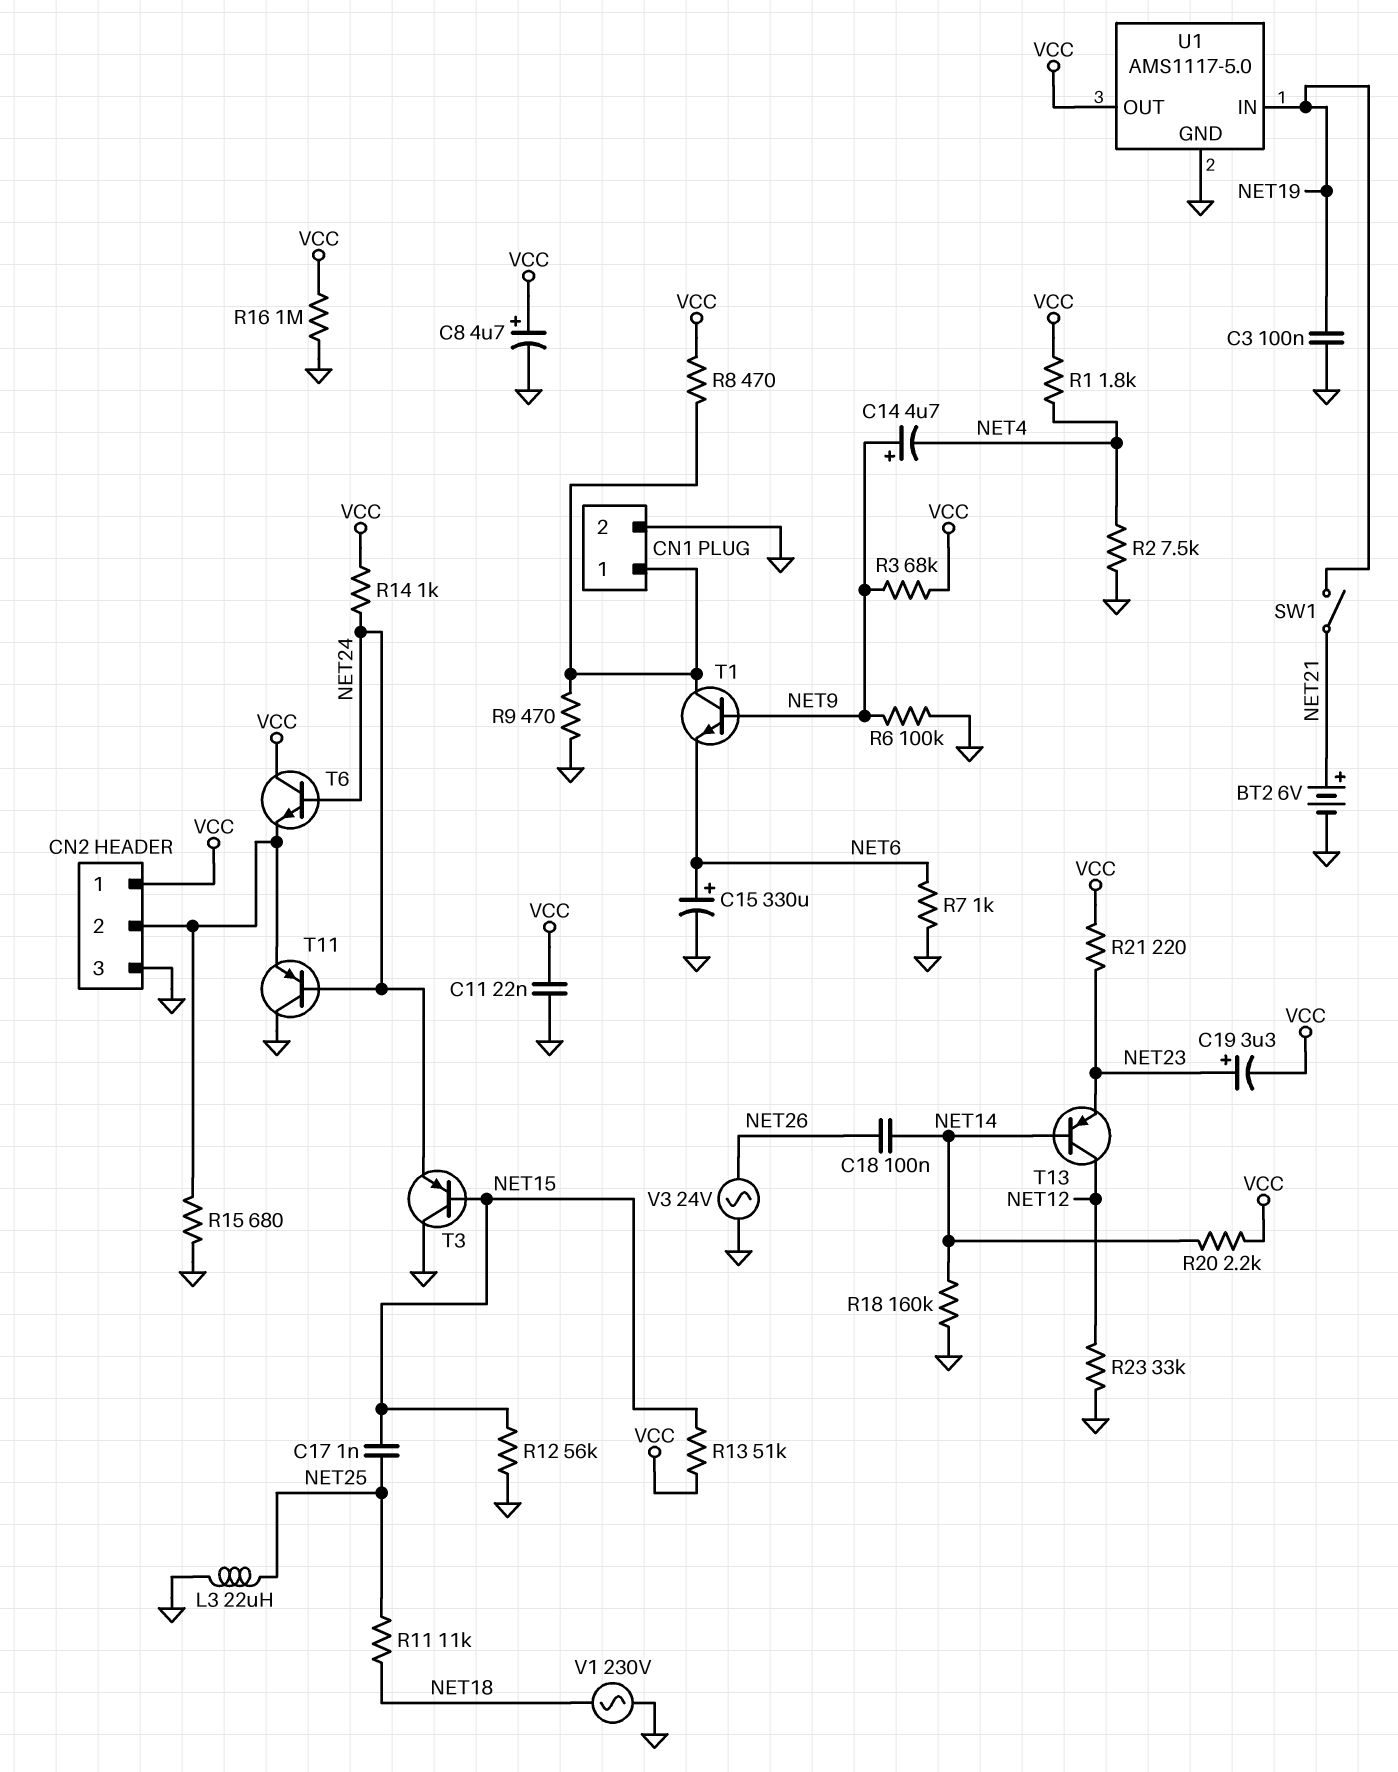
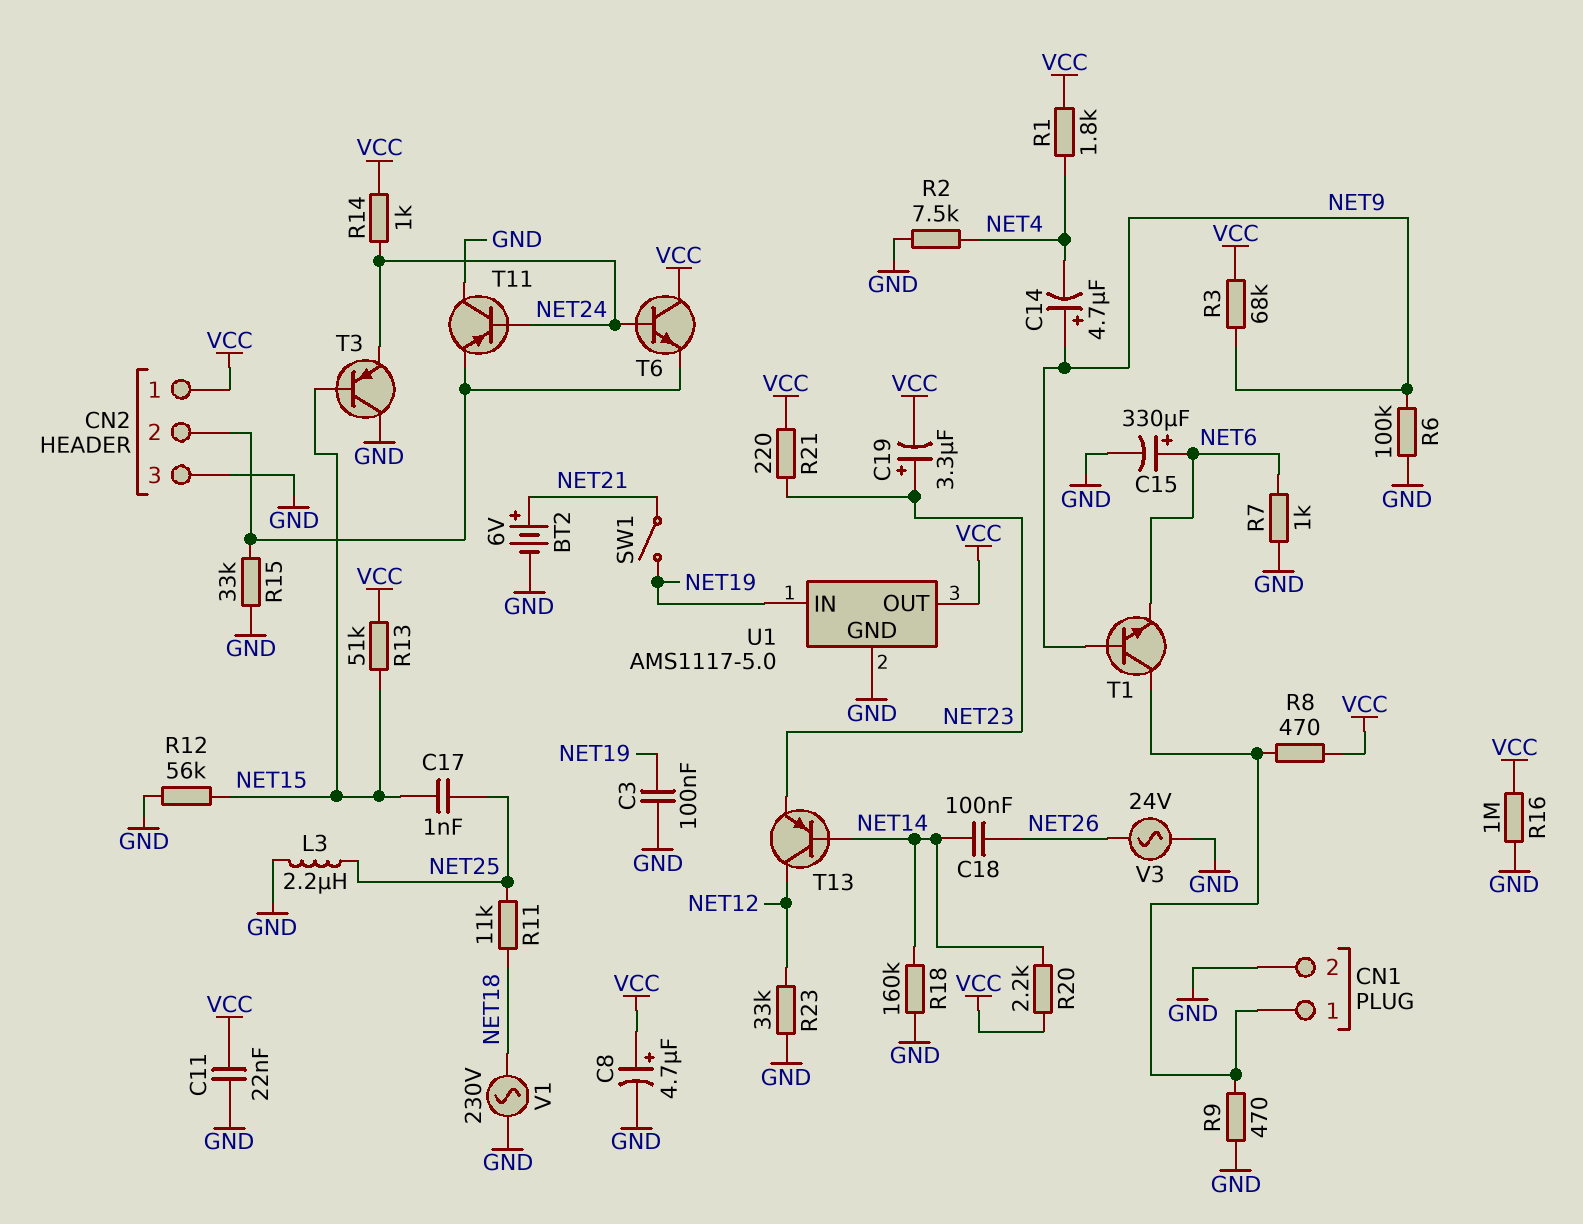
L3: 22uH (GND, NET25) -> 2.2uH (GND, NET25)
R15: 680 (CN2/2, GND) -> 33k (CN2/2, GND)

